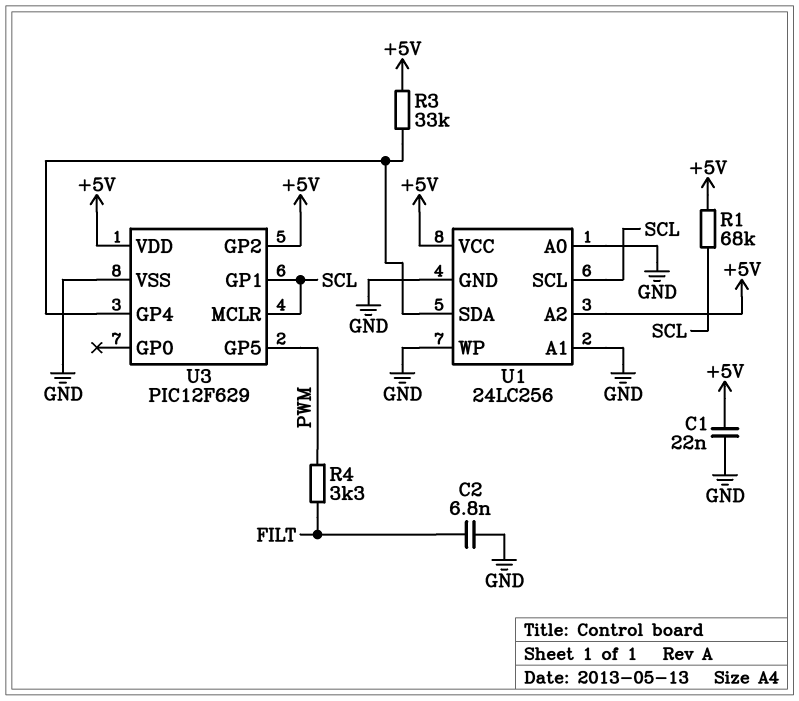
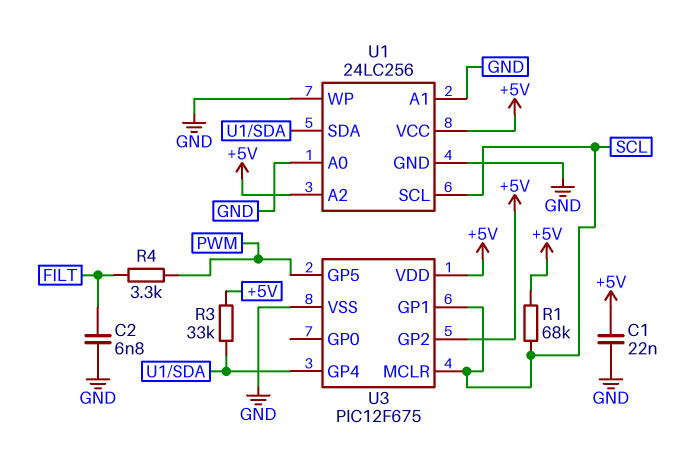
U3: PIC12F629 -> PIC12F675

